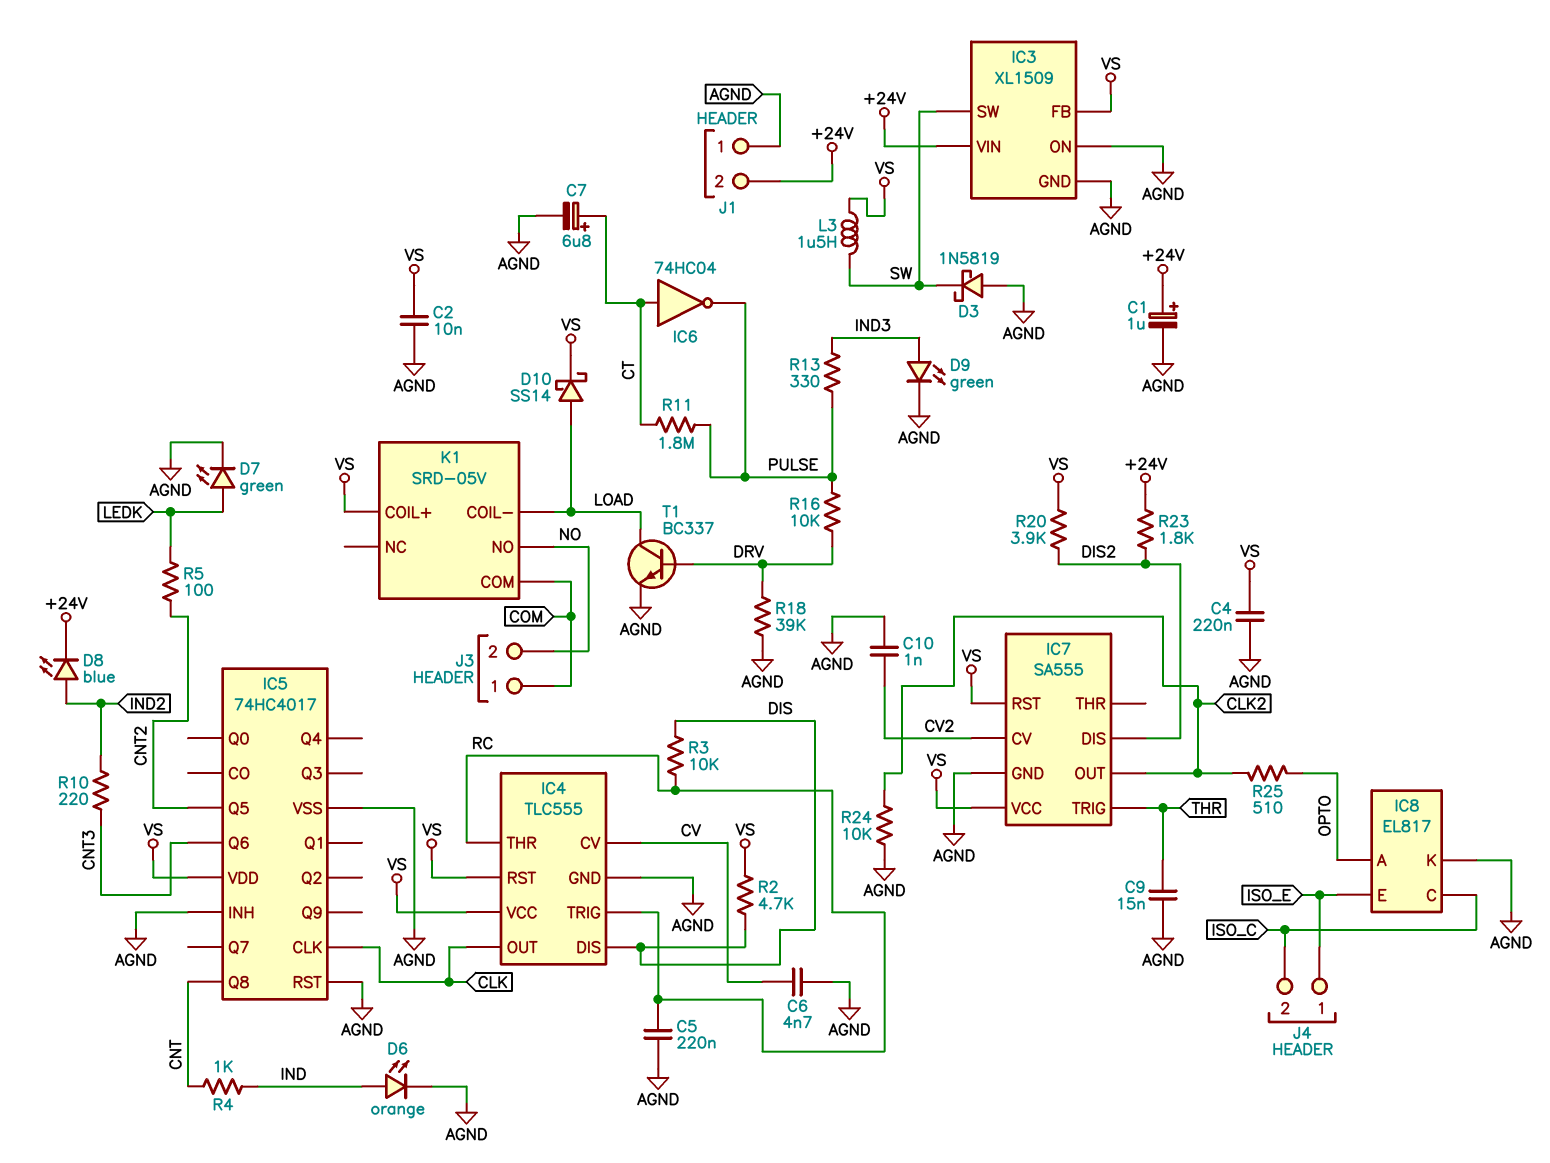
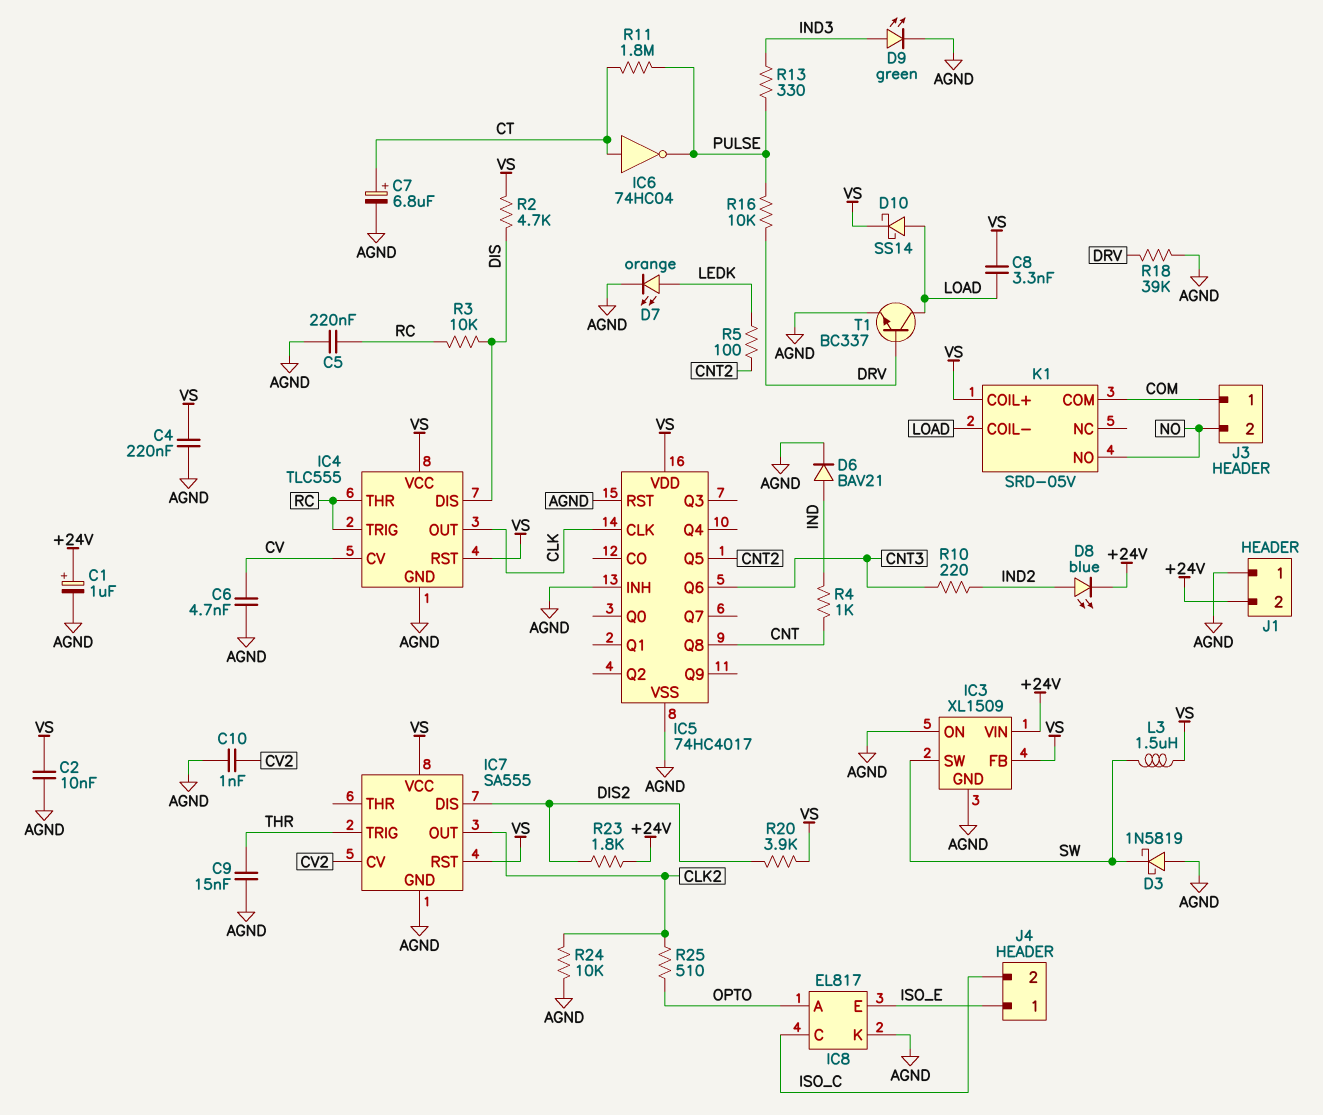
C8: none -> 3.3nF (LOAD, VS)
D6: LED orange (A IND, K AGND) -> diode BAV21 (A IND, K AGND)
D7: LED green (A LEDK, K AGND) -> LED orange (A LEDK, K AGND)

